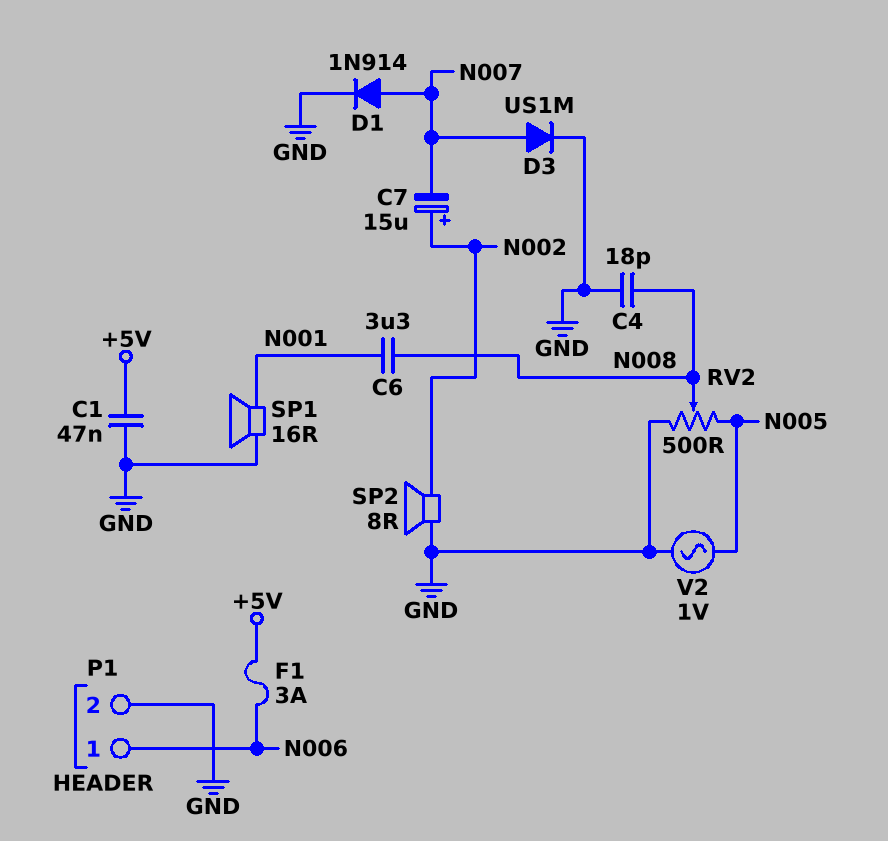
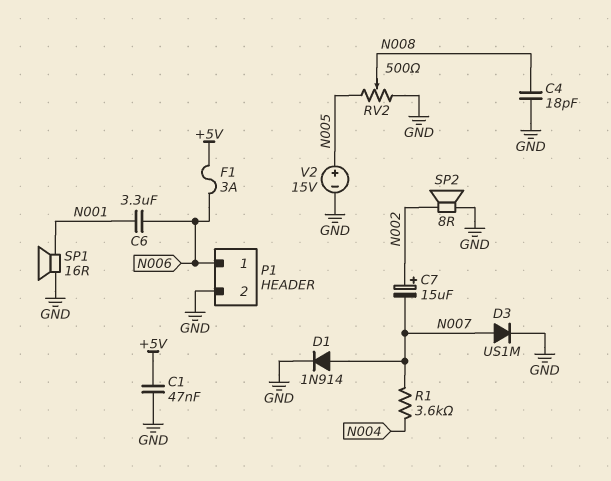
C6: 3.3uF (N001, N008) -> 3.3uF (N001, N006)
R1: none -> 3.6k (N004, N007)
V2: AC 1V (GND, N005) -> 15V (plus N005, minus GND)

